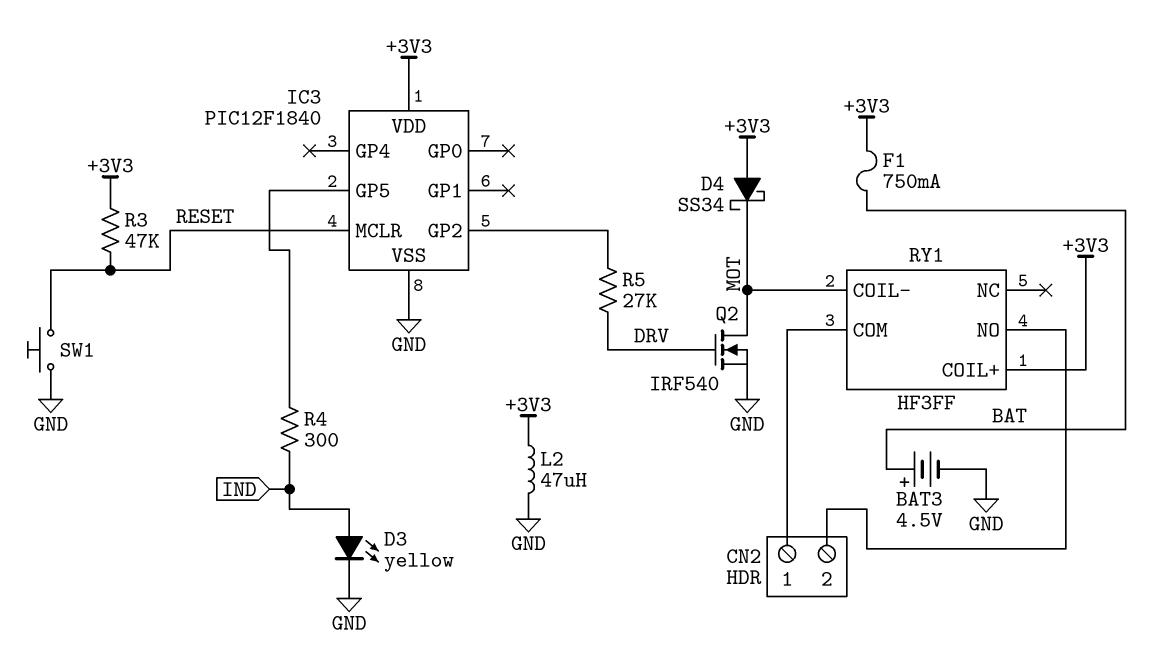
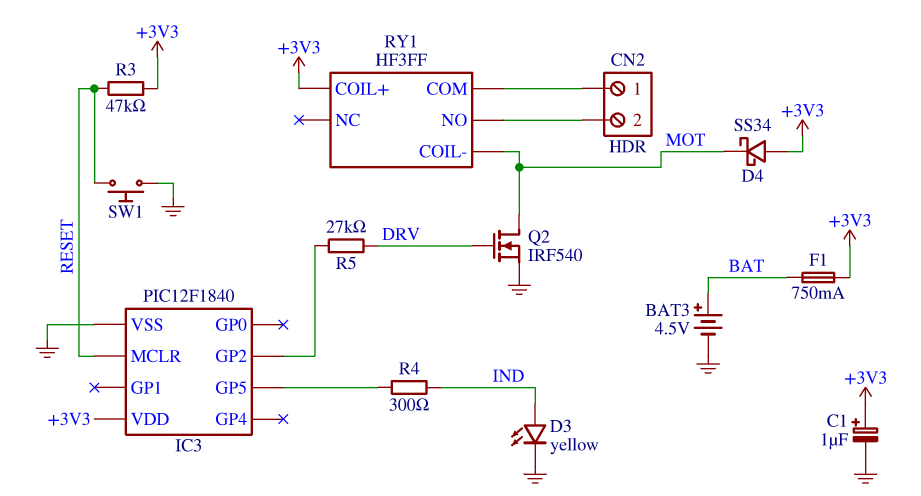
C1: none -> 1uF (plus +3V3, minus GND)
L2: 47uH (+3V3, GND) -> none

